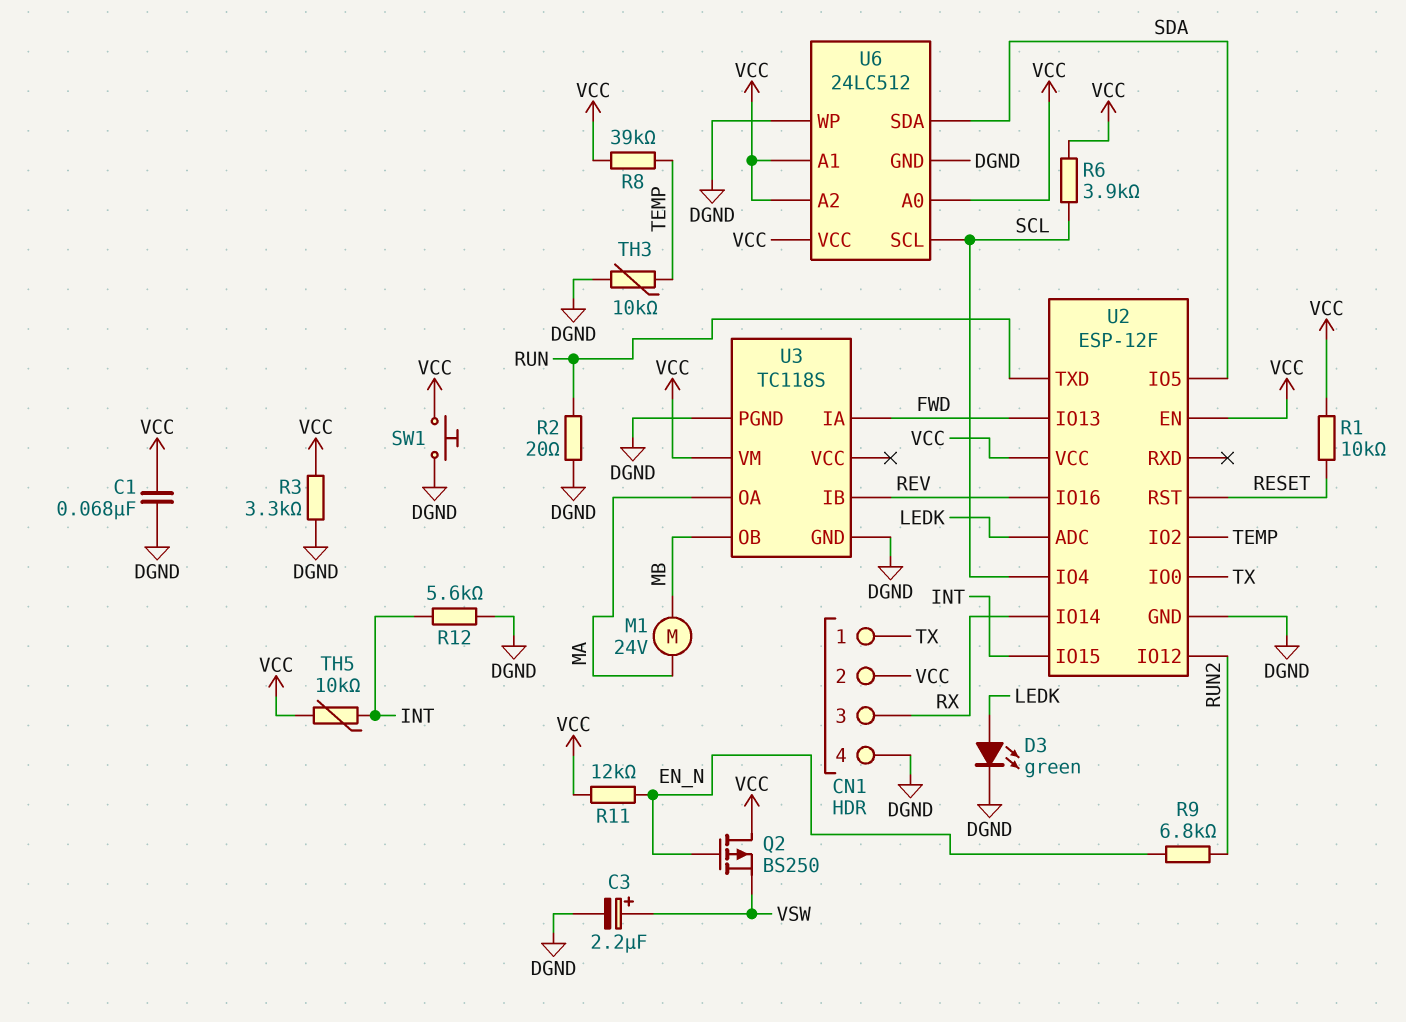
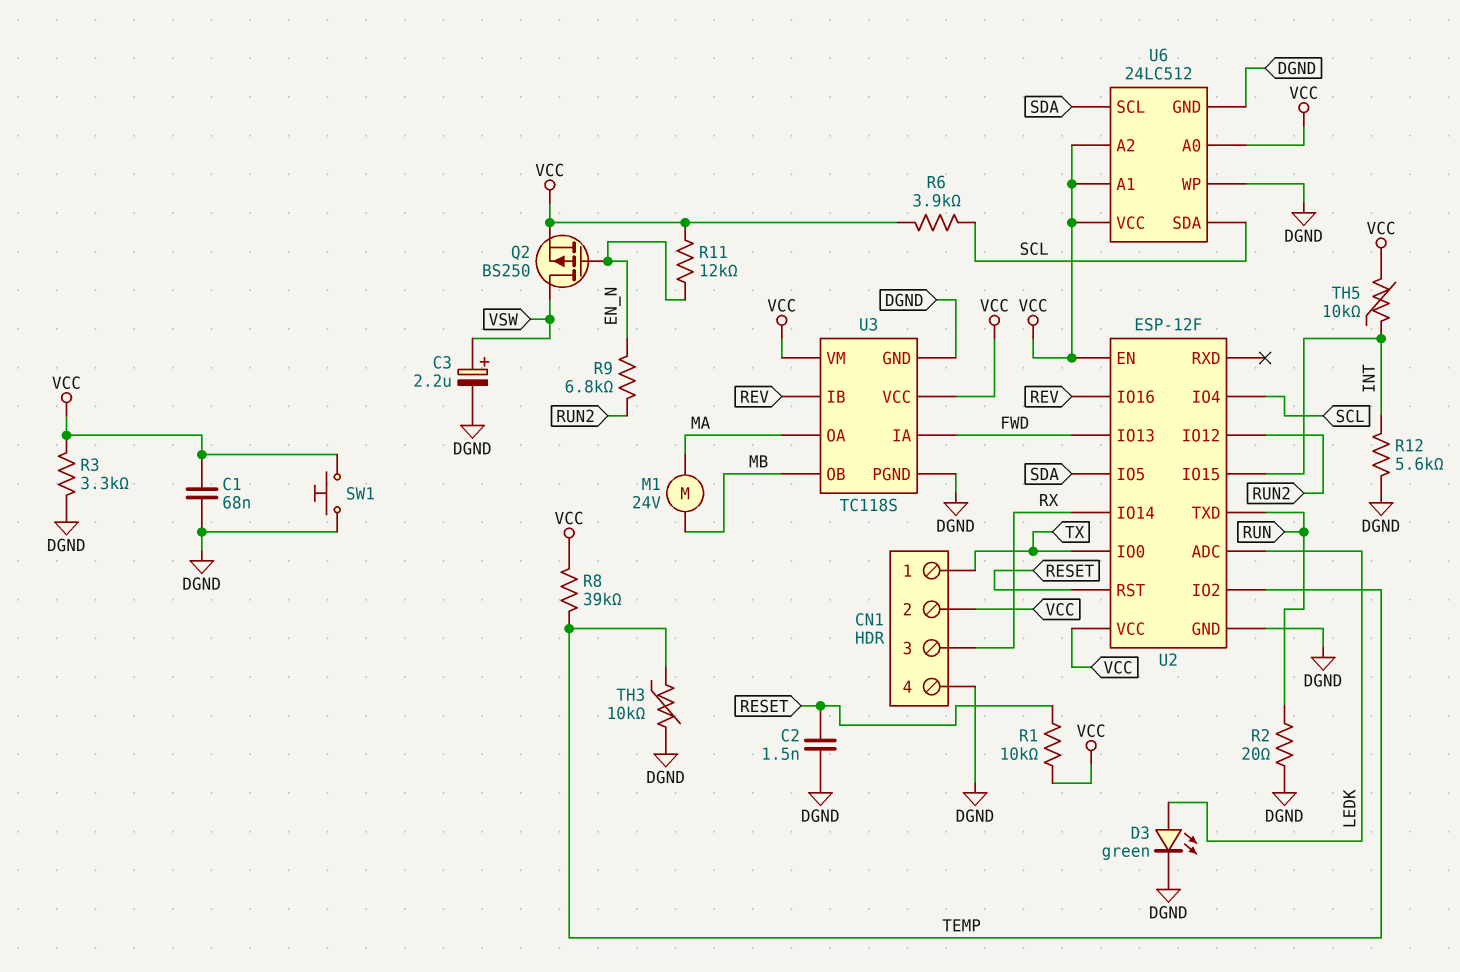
C2: none -> 1.5nF (DGND, RESET)
Q2: PMOS BS250 (G EN_N, D VCC, S VSW) -> PMOS BS250 (G EN_N, D VSW, S VCC)
U3 pin VCC: none -> VCC
U6 pin SCL: SCL -> SDA
U6 pin SDA: SDA -> SCL

